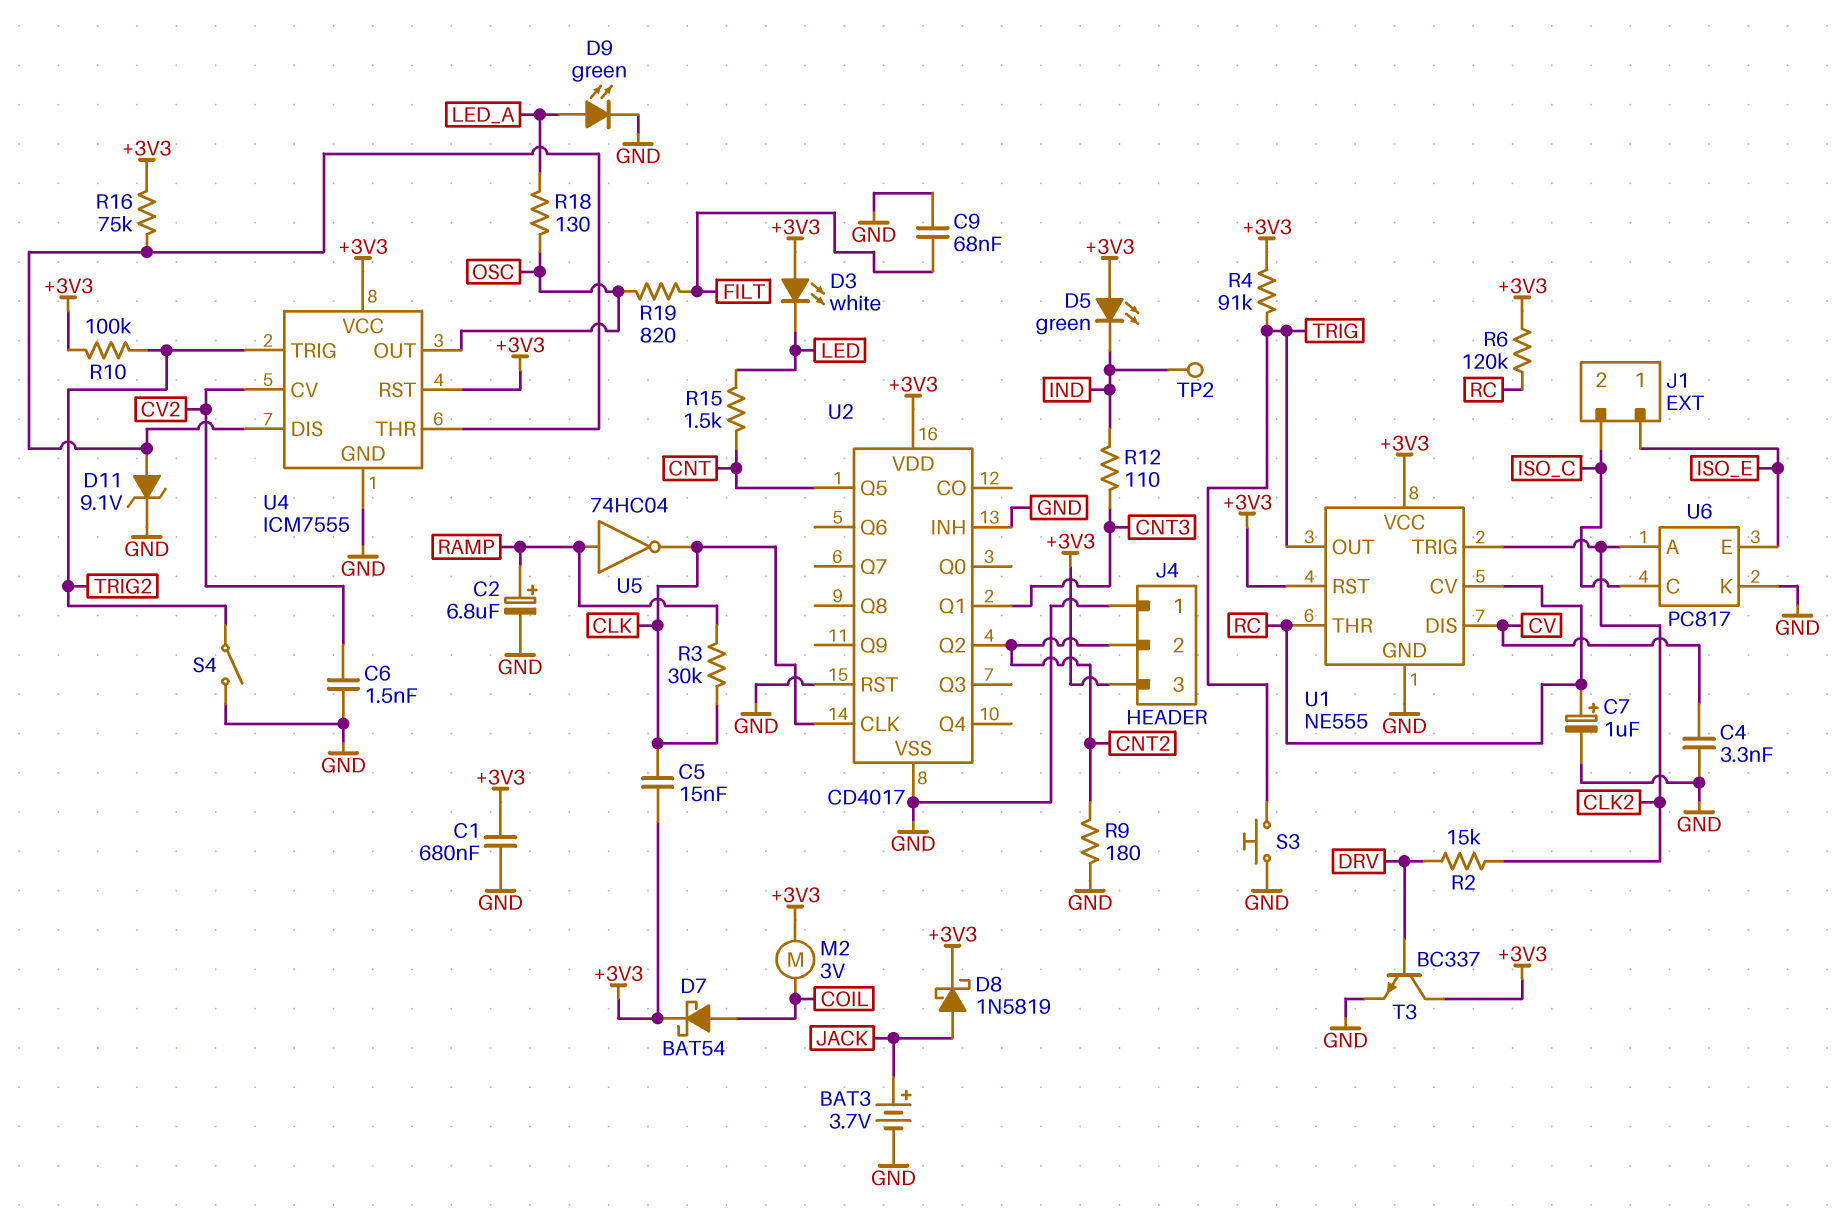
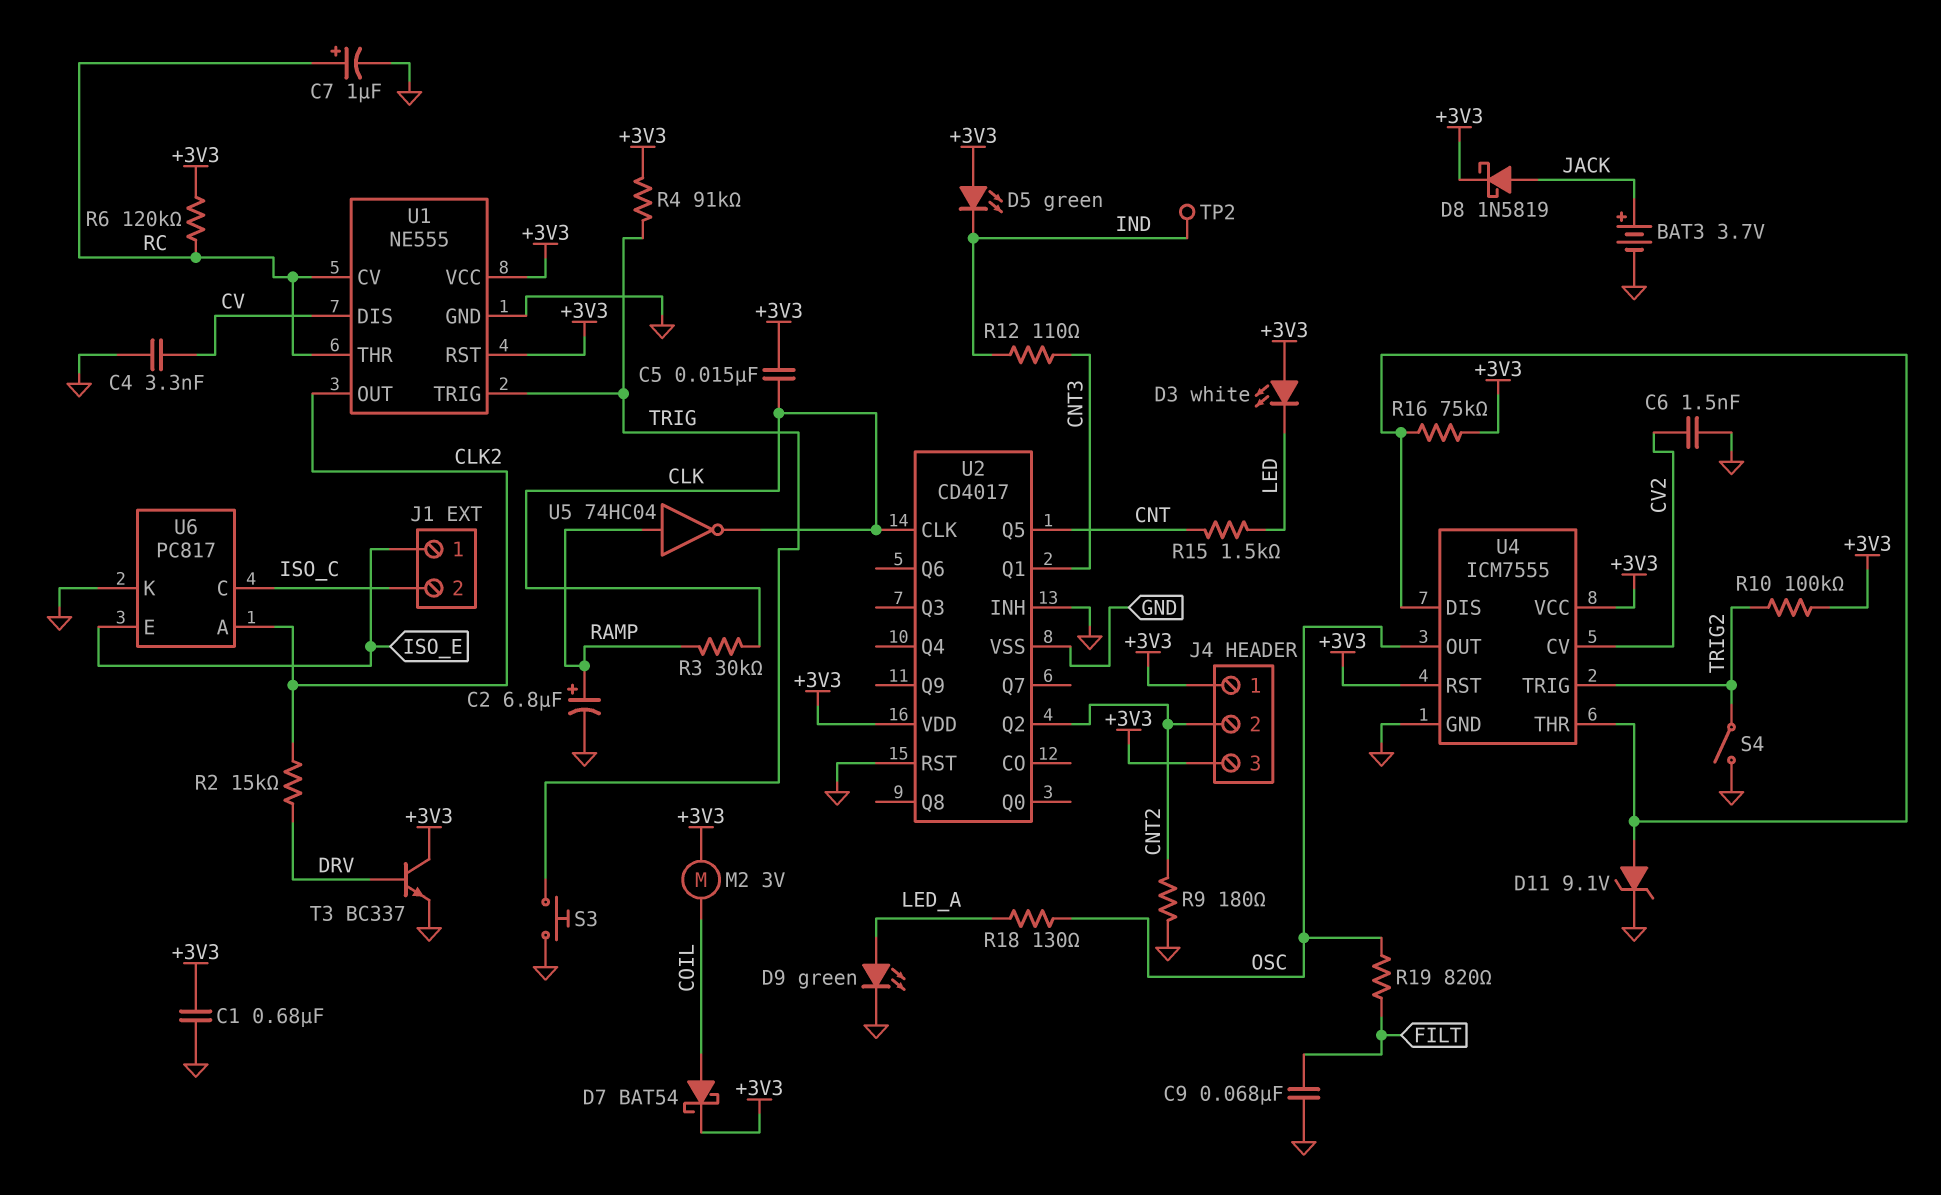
J4 pin 1: GND -> +3V3
U1 pin OUT: TRIG -> CLK2
U1 pin TRIG: CLK2 -> TRIG

